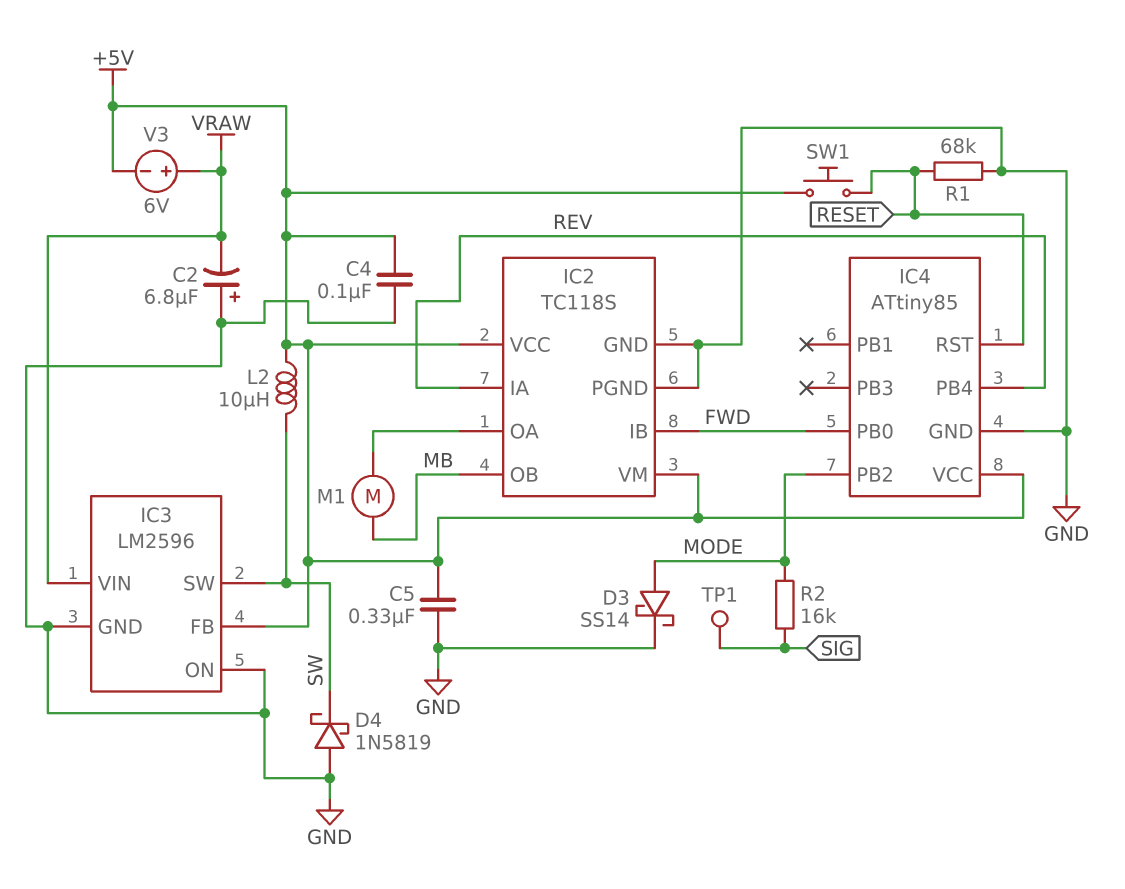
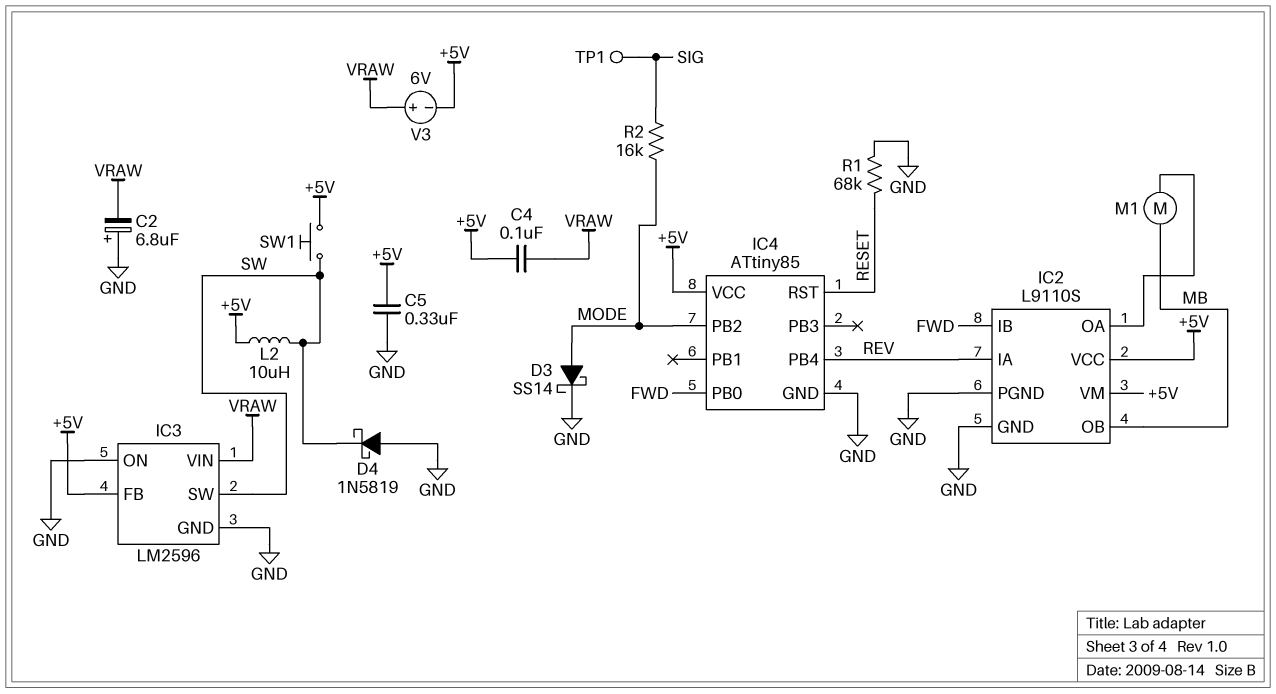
C4: 100nF (+5V, GND) -> 100nF (+5V, VRAW)
IC2: TC118S -> L9110S
SW1: button (+5V, RESET) -> button (+5V, SW)

